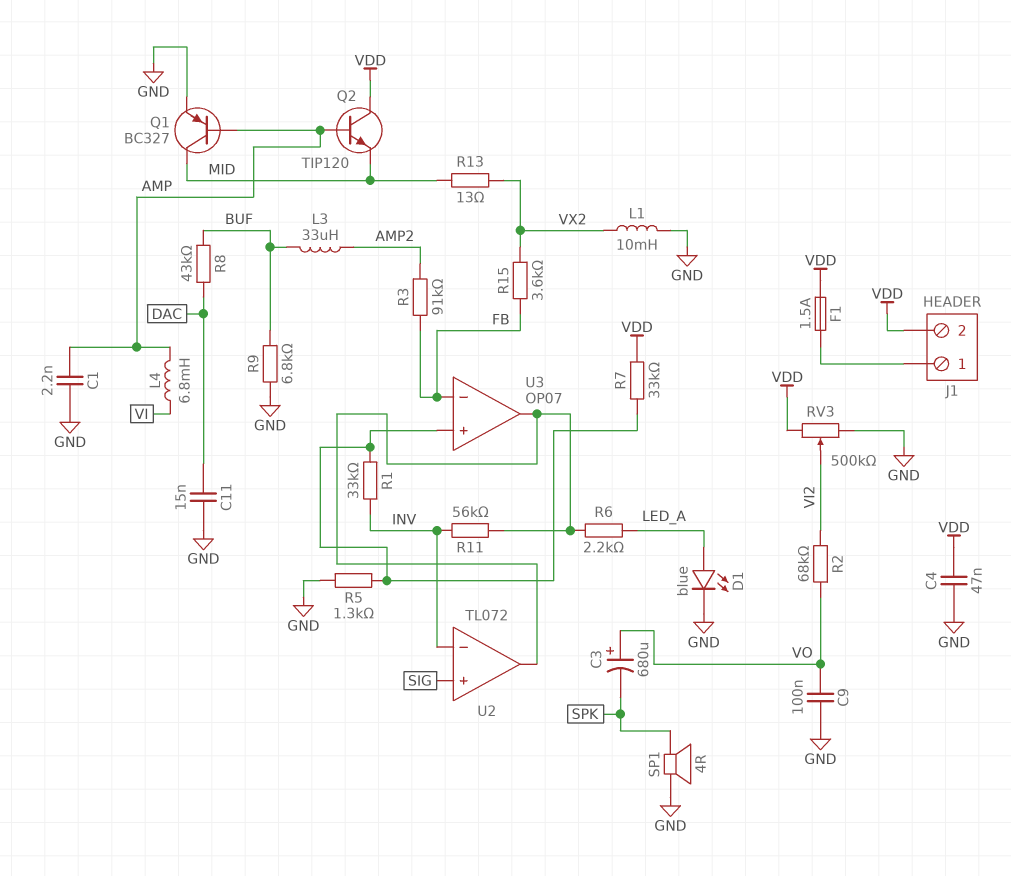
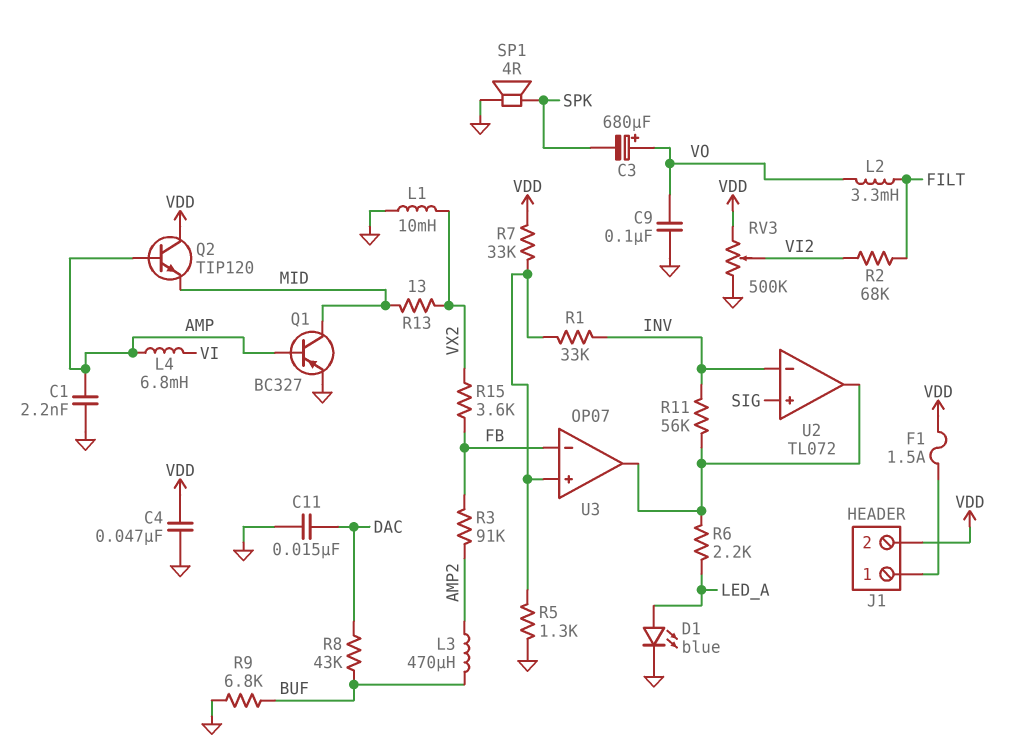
L2: none -> 3.3mH (FILT, VO)
L3: 33uH (AMP2, BUF) -> 470uH (AMP2, BUF)
R2: 68k (VI2, VO) -> 68k (FILT, VI2)

